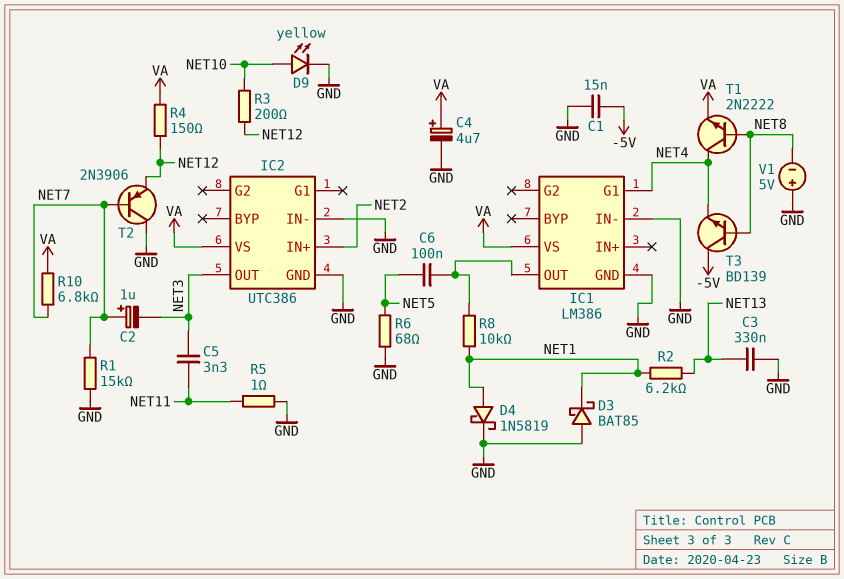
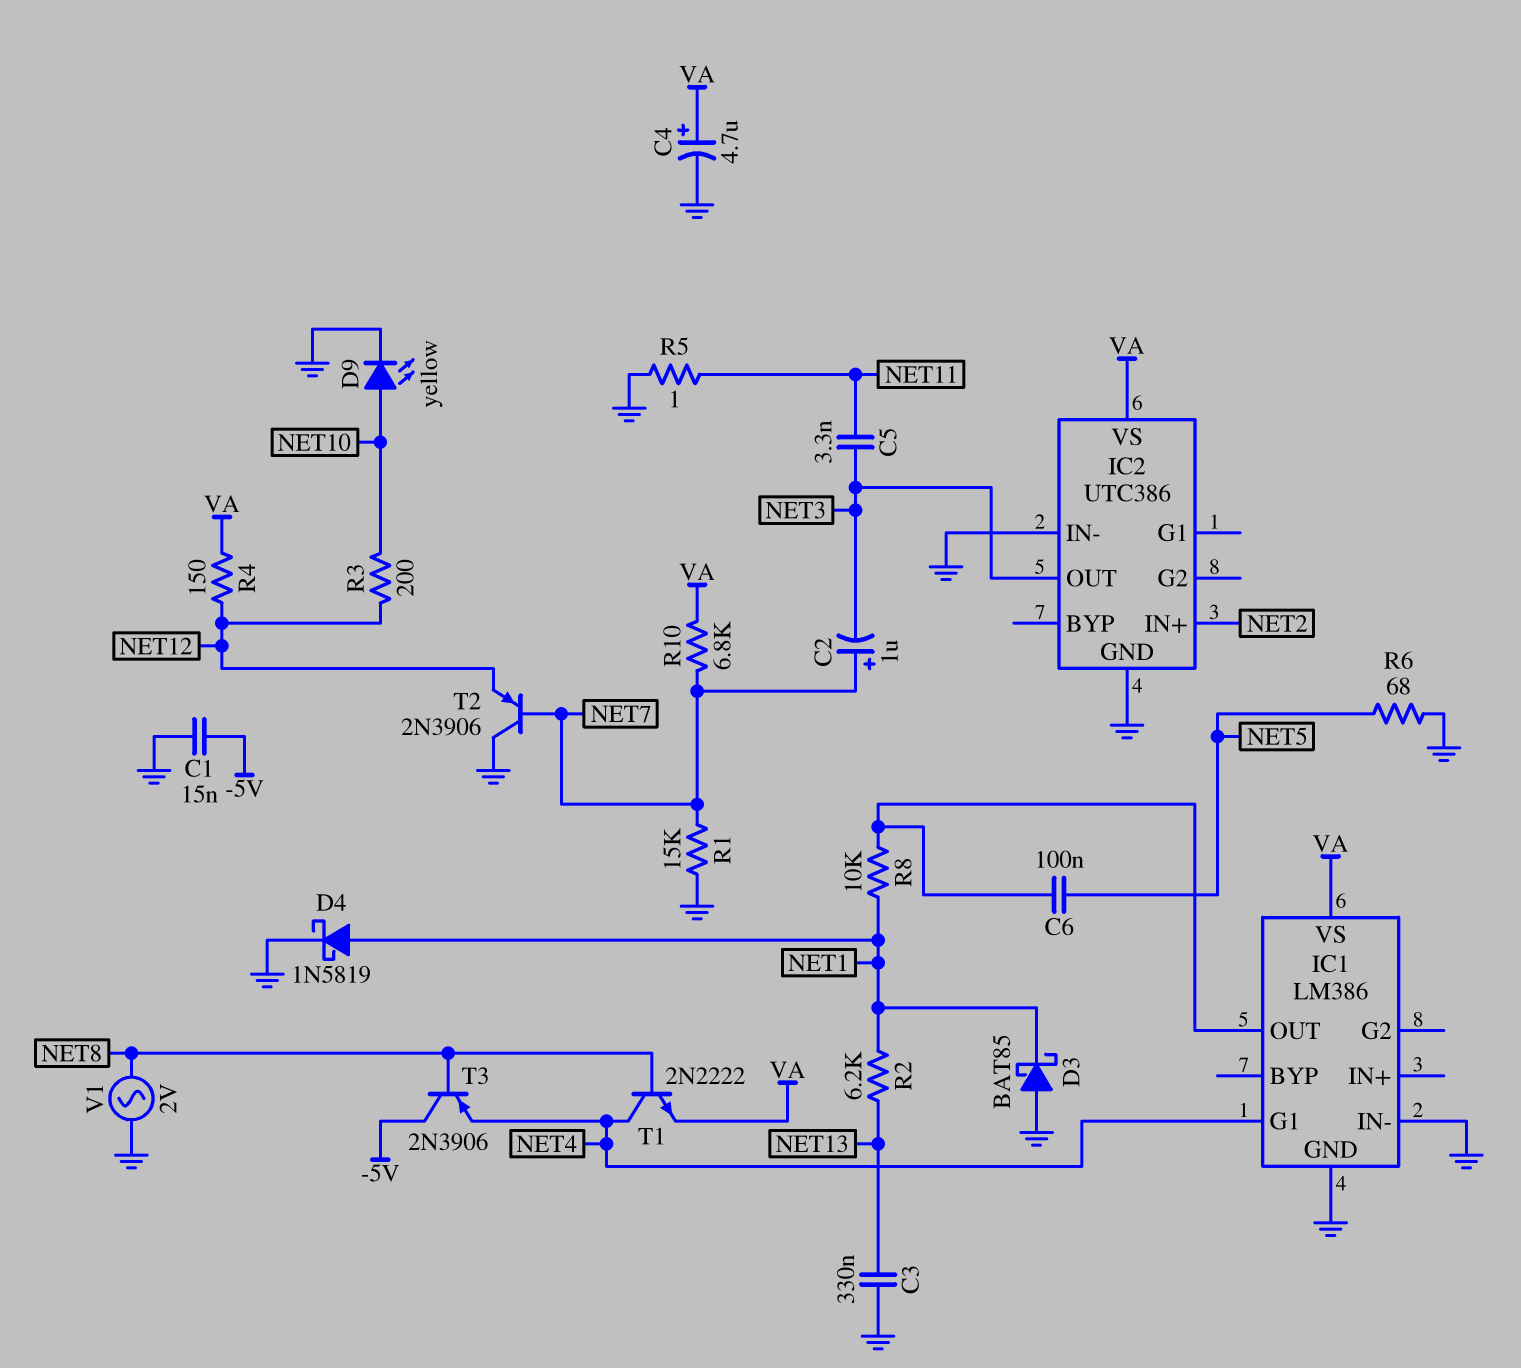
T3: NPN BD139 (B NET8, C -5V, E NET4) -> PNP 2N3906 (B NET8, C -5V, E NET4)
V1: 5V (plus GND, minus NET8) -> AC 2V (GND, NET8)

